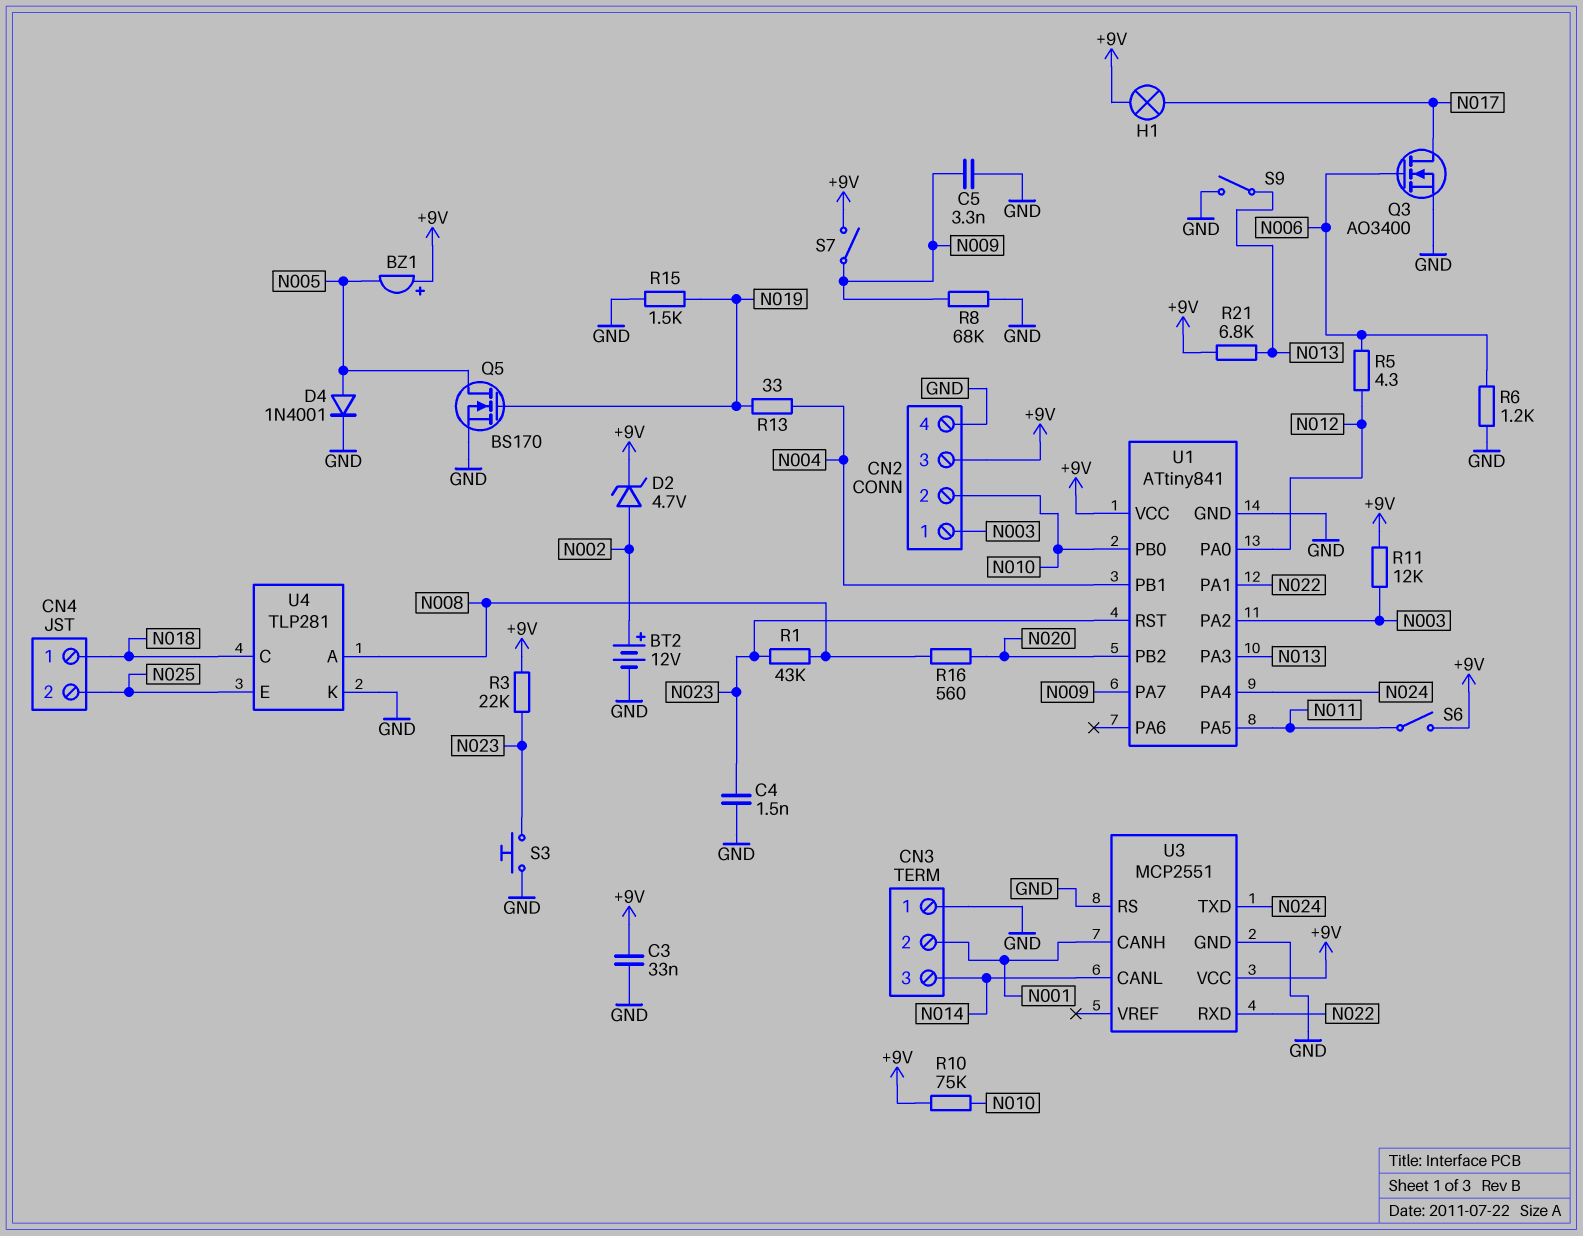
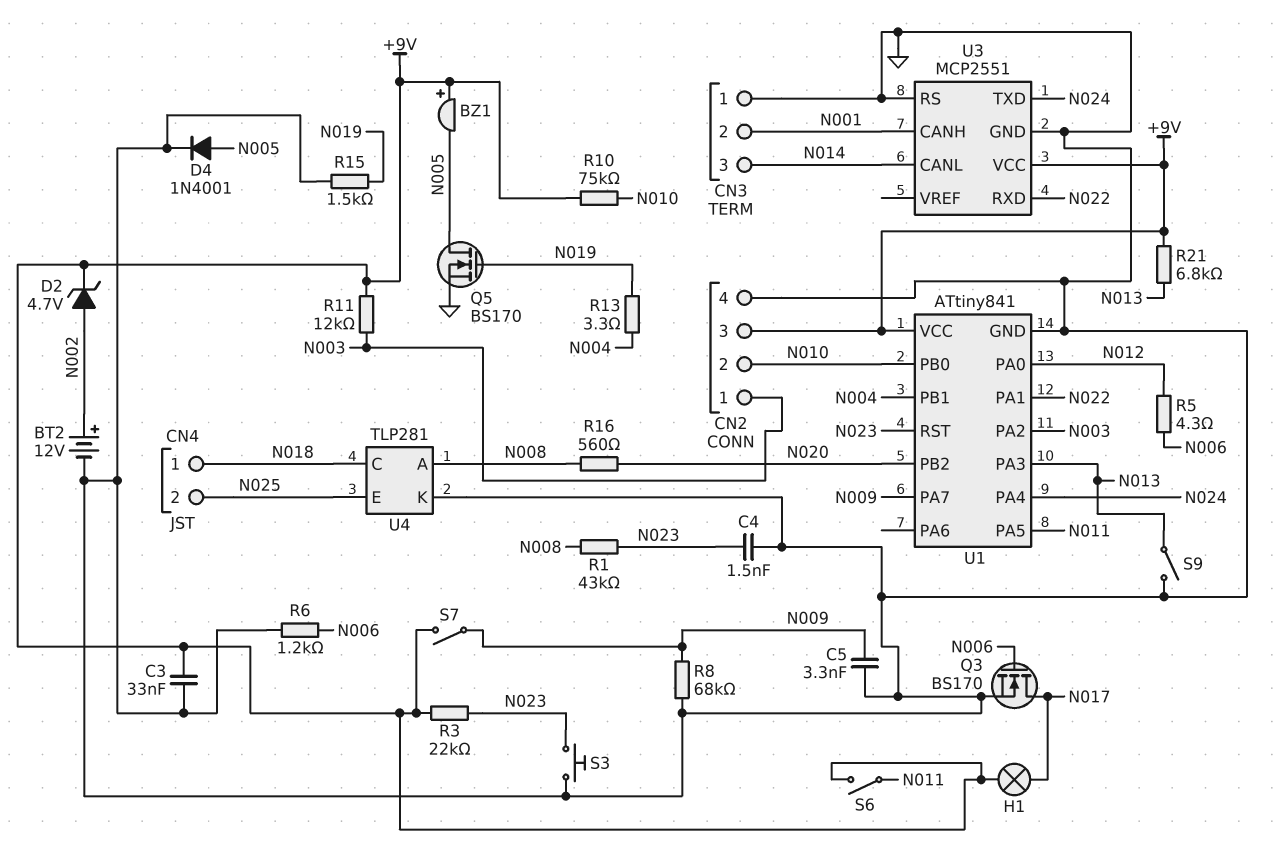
Q3: NMOS AO3400 (G N006, D N017, S GND) -> NMOS BS170 (G N006, D N017, S GND)
R13: 33 (N004, N019) -> 3.3 (N004, N019)

